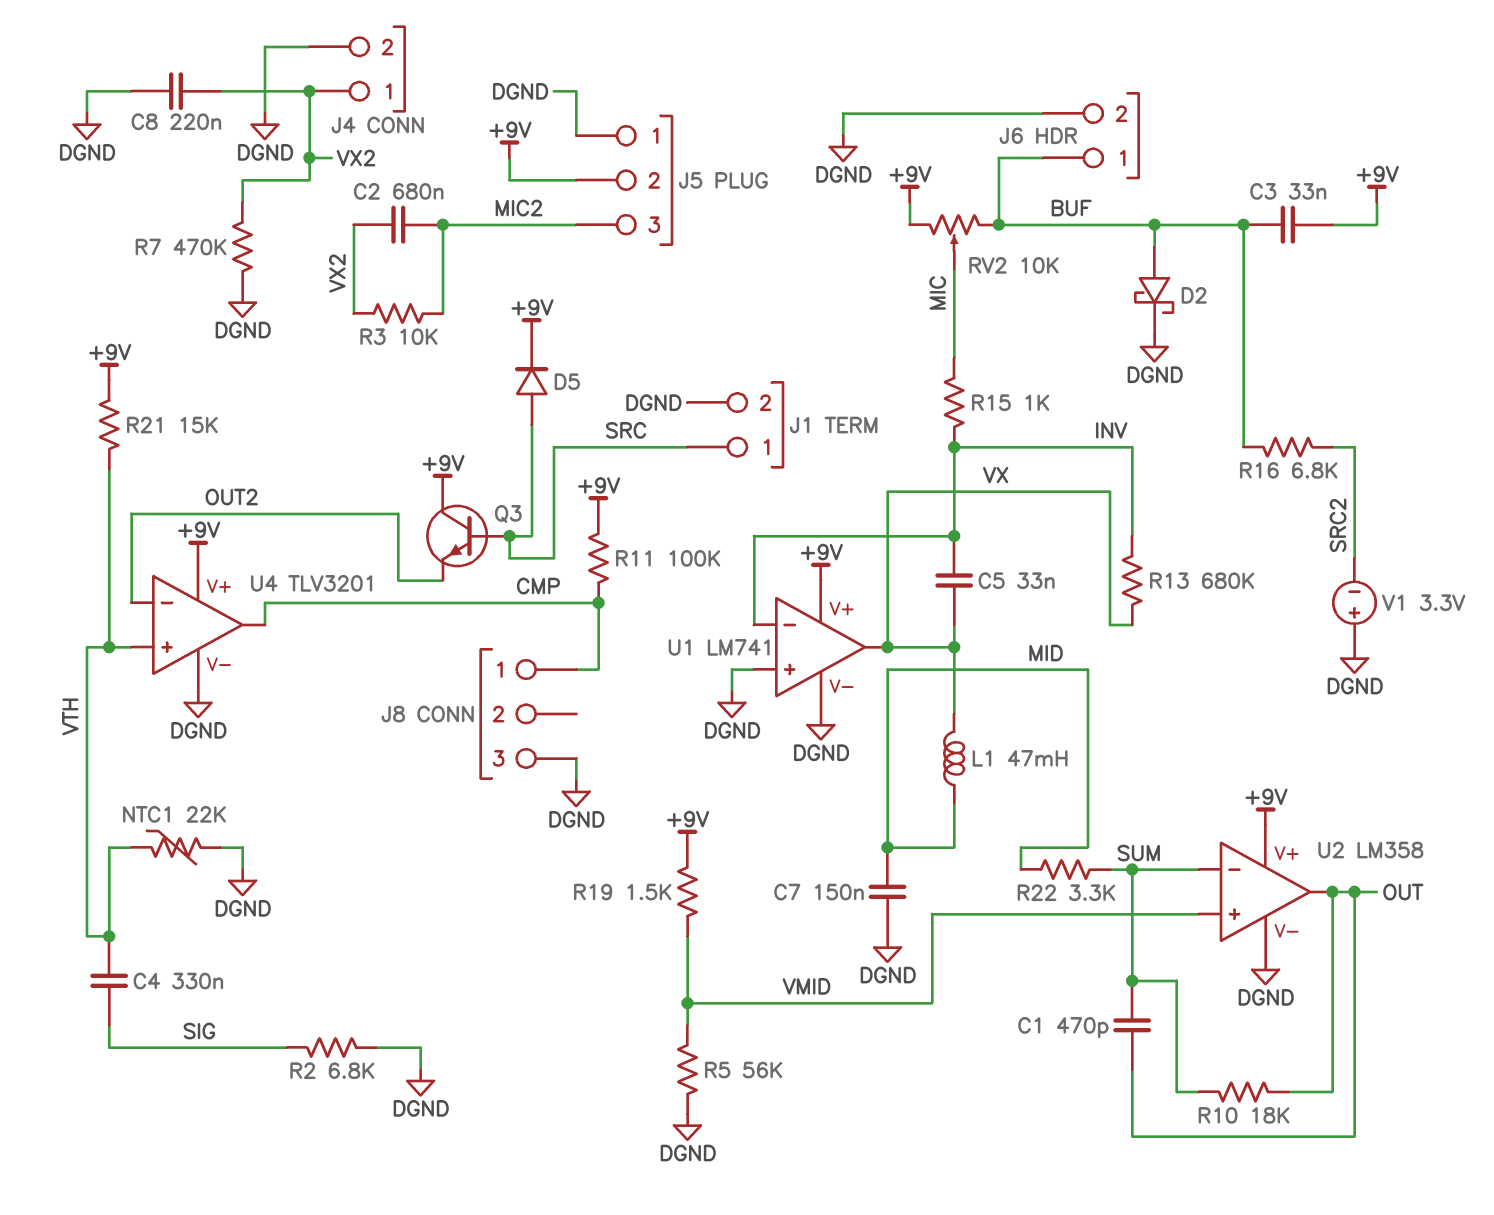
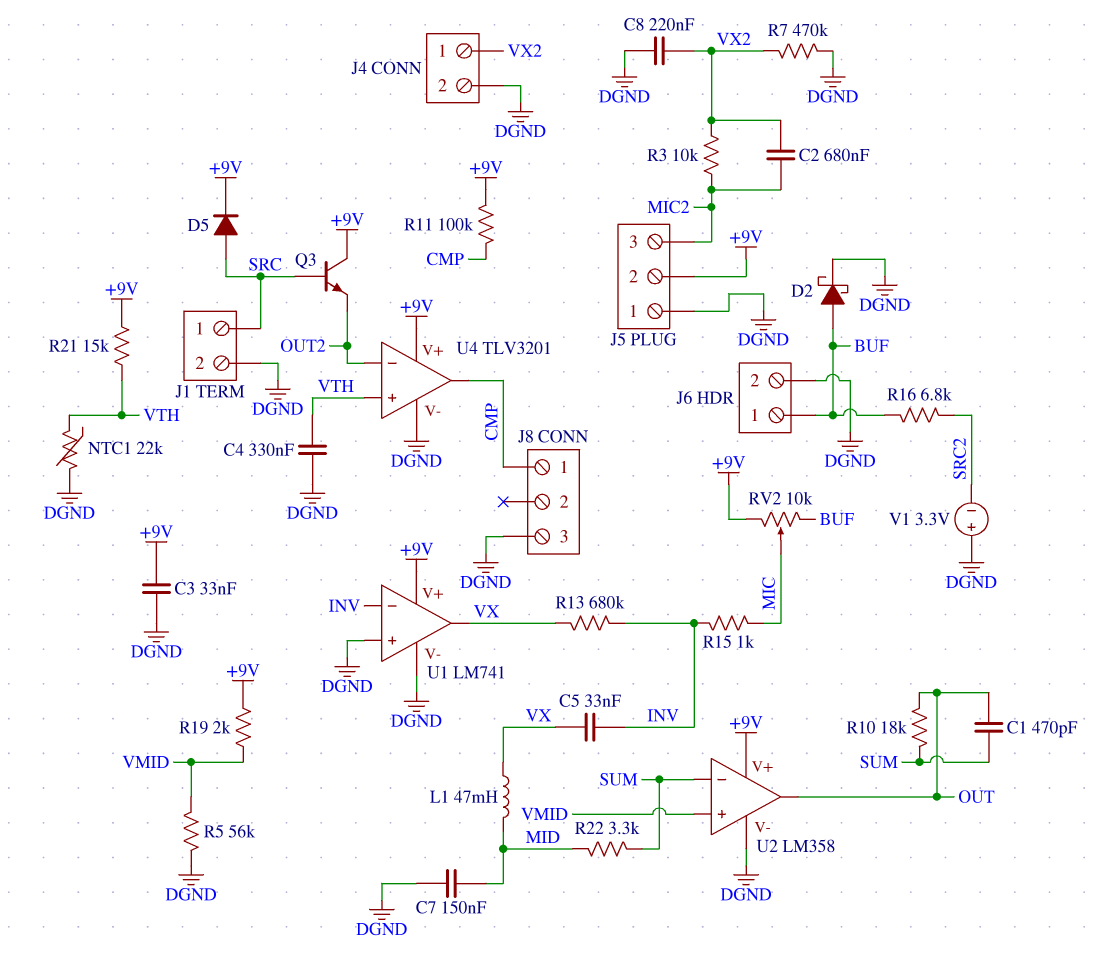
C3: 33nF (+9V, BUF) -> 33nF (+9V, DGND)
C4: 330nF (SIG, VTH) -> 330nF (DGND, VTH)
R2: 6.8k (DGND, SIG) -> none
R19: 1.5k (+9V, VMID) -> 2k (+9V, VMID)

